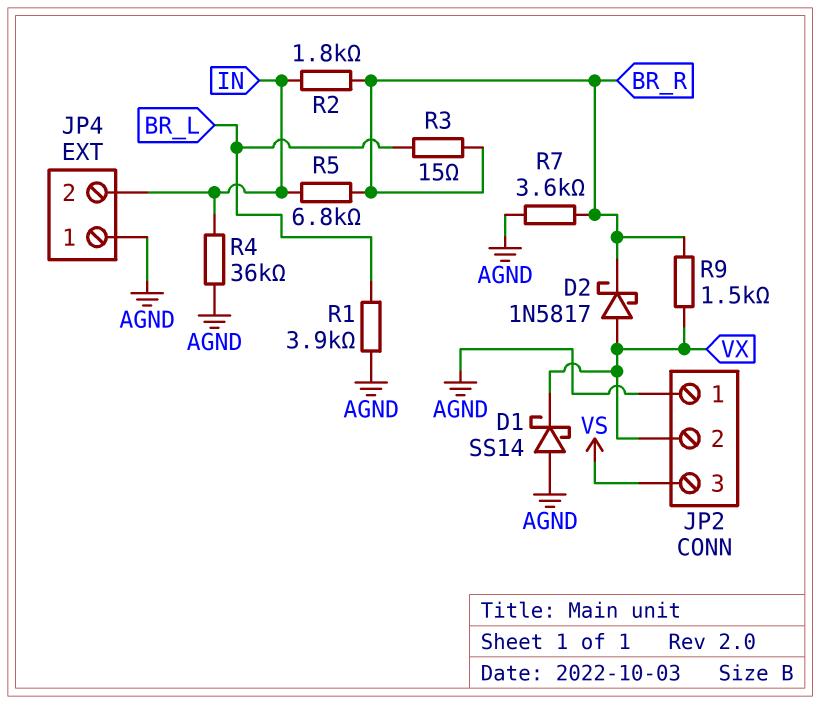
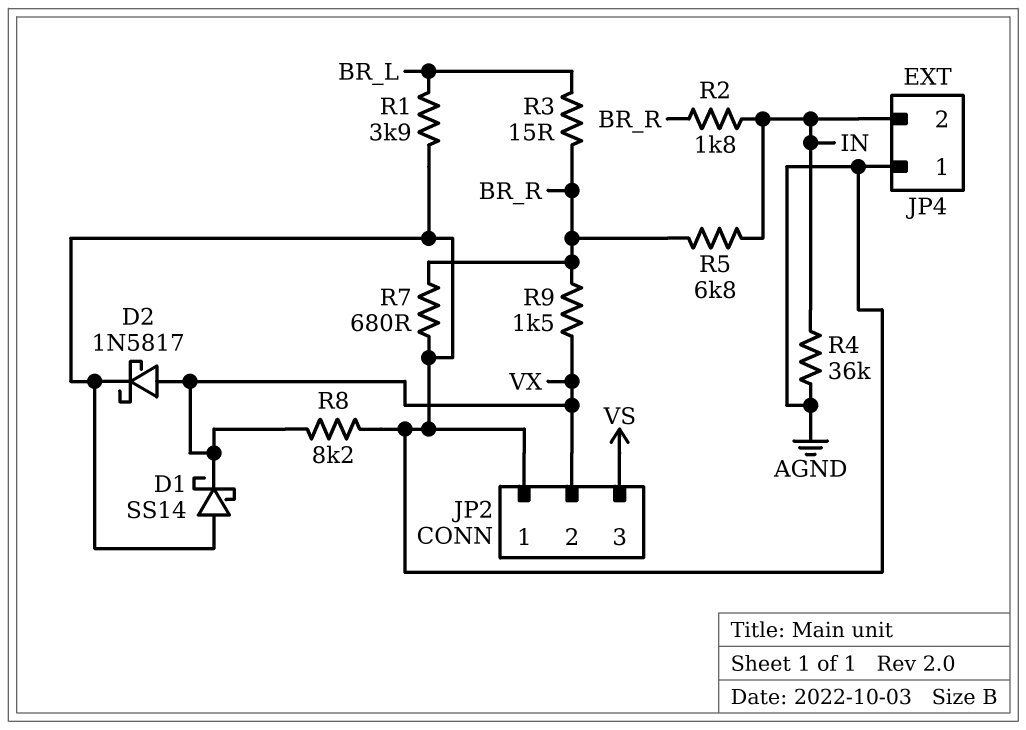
D2: schottky 1N5817 (A VX, K BR_R) -> schottky 1N5817 (A VX, K AGND)
R7: 3.6k (AGND, BR_R) -> 680 (AGND, BR_R)
R8: none -> 8.2k (AGND, VX)

